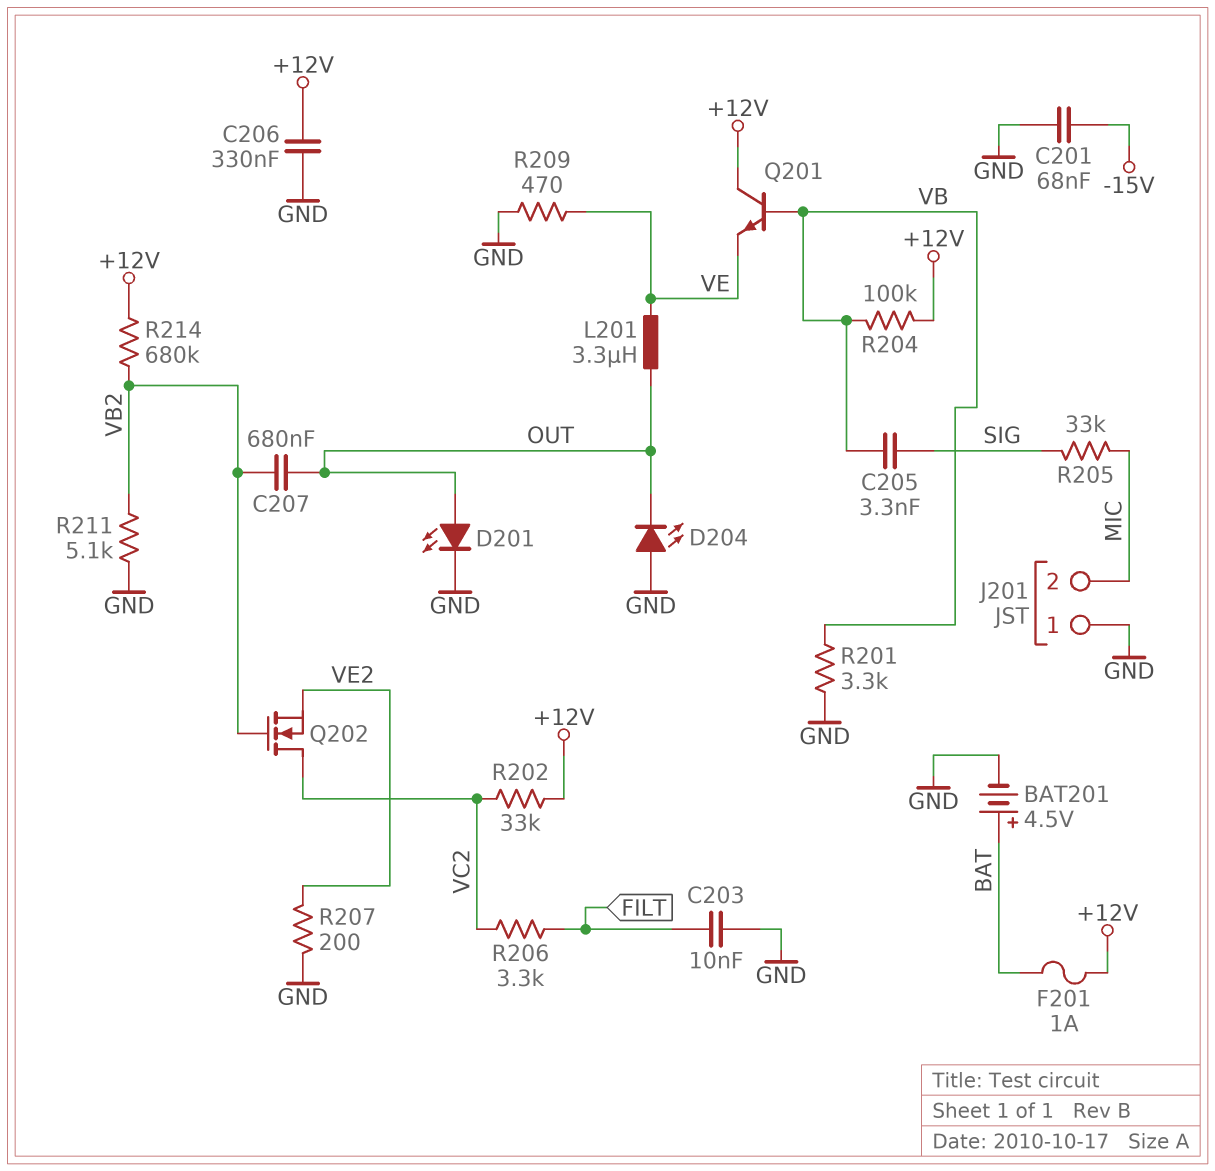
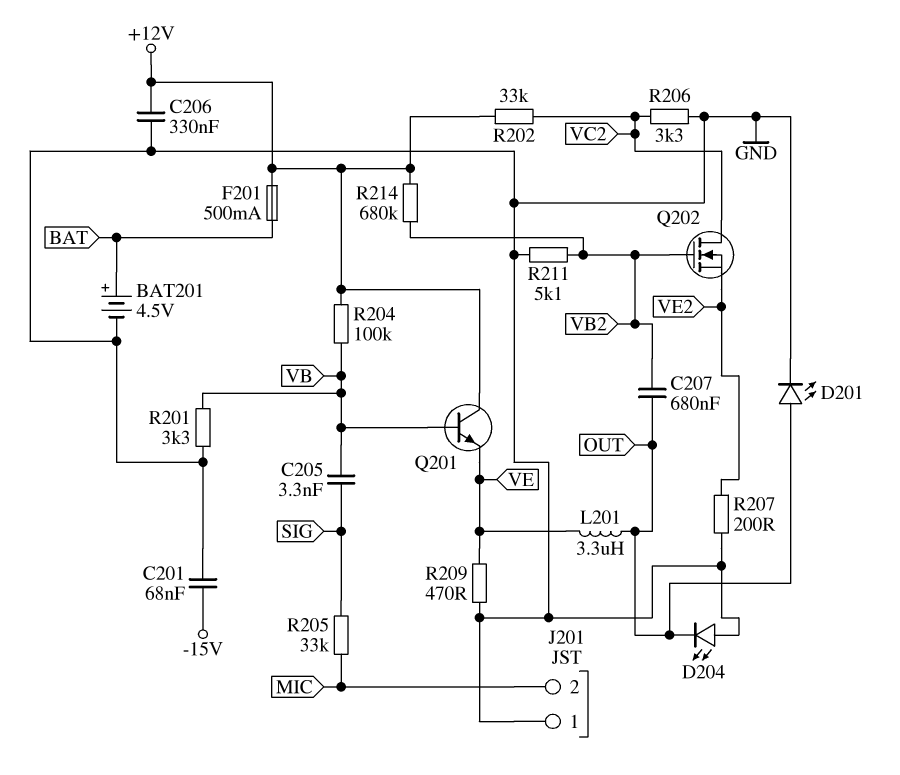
C203: 10nF (FILT, GND) -> none
F201: 1A (+12V, BAT) -> 500mA (+12V, BAT)
R206: 3.3k (FILT, VC2) -> 3.3k (GND, VC2)

